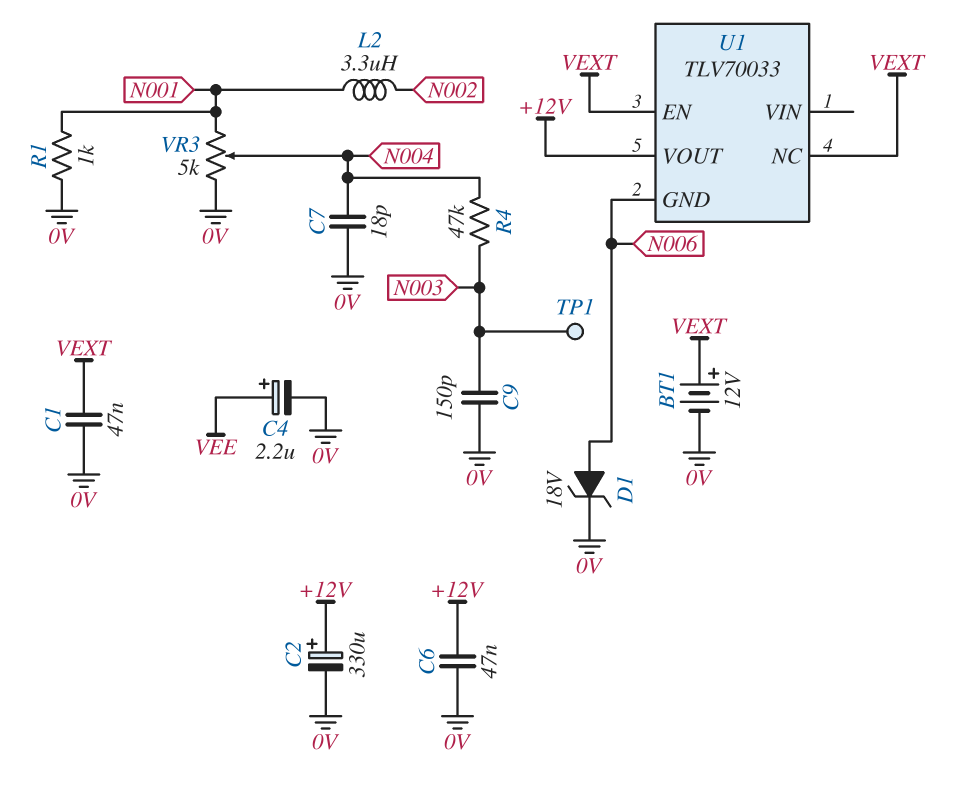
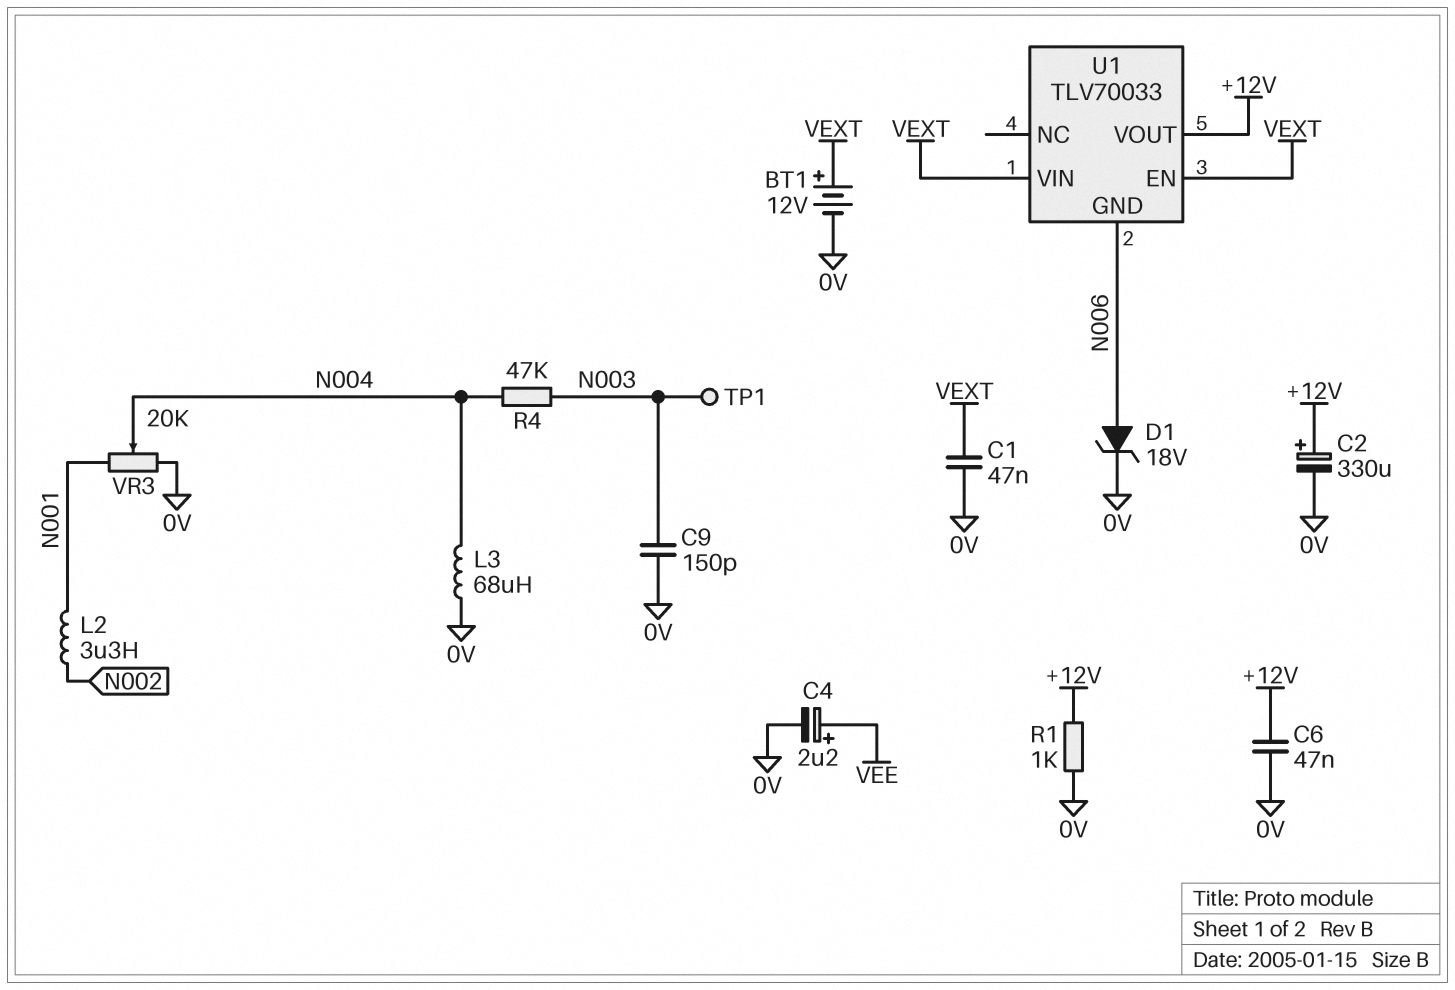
C7: 18pF (0V, N004) -> none
L3: none -> 68uH (0V, N004)
R1: 1k (0V, N001) -> 1k (+12V, 0V)
U1 pin NC: VEXT -> none
U1 pin VIN: none -> VEXT
VR3: 5k (0V, N001, wiper N004) -> 20k (0V, N001, wiper N004)

